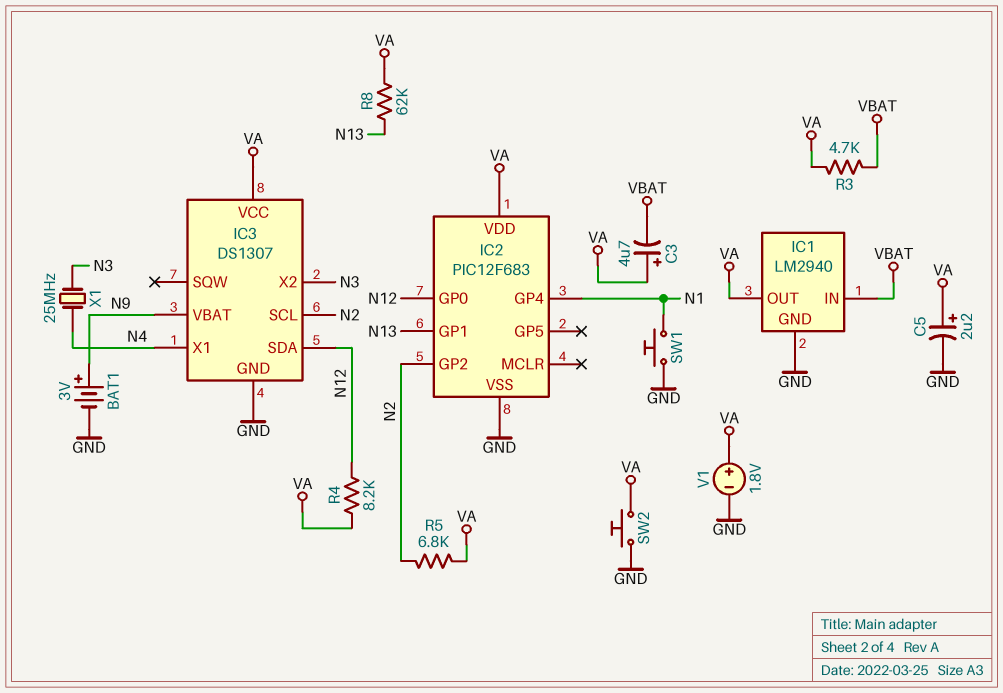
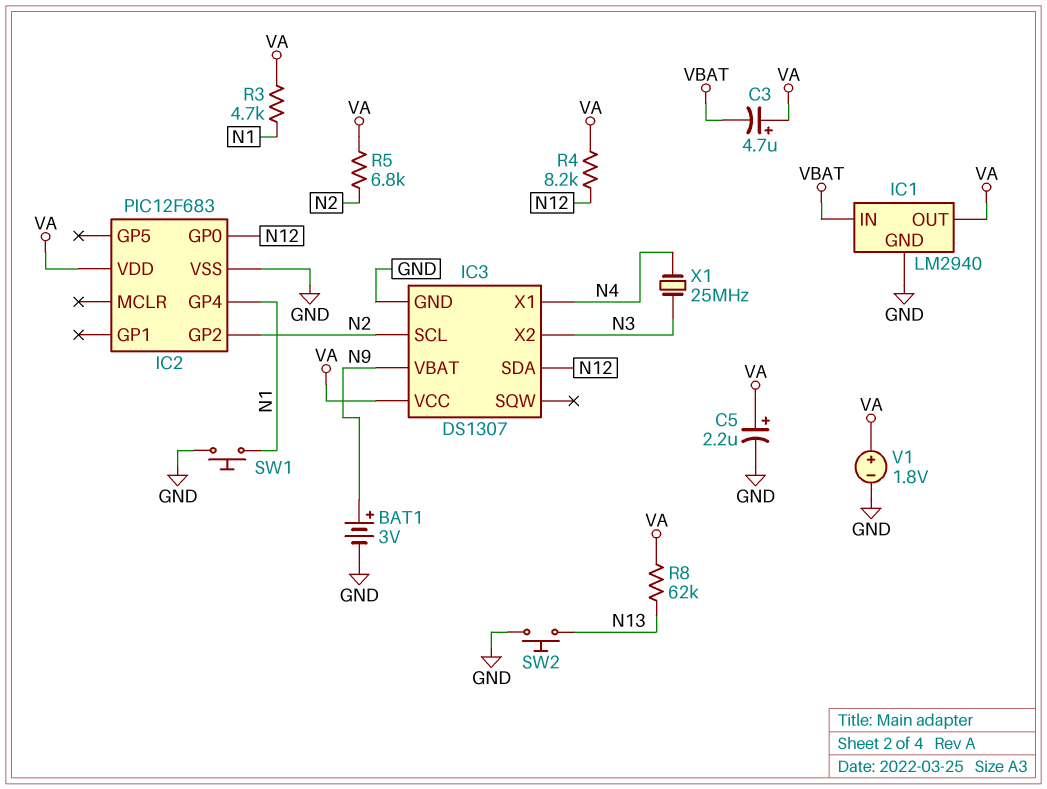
IC2 pin GP1: N13 -> none
R3: 4.7k (VA, VBAT) -> 4.7k (N1, VA)
SW2: button (GND, VA) -> button (GND, N13)

